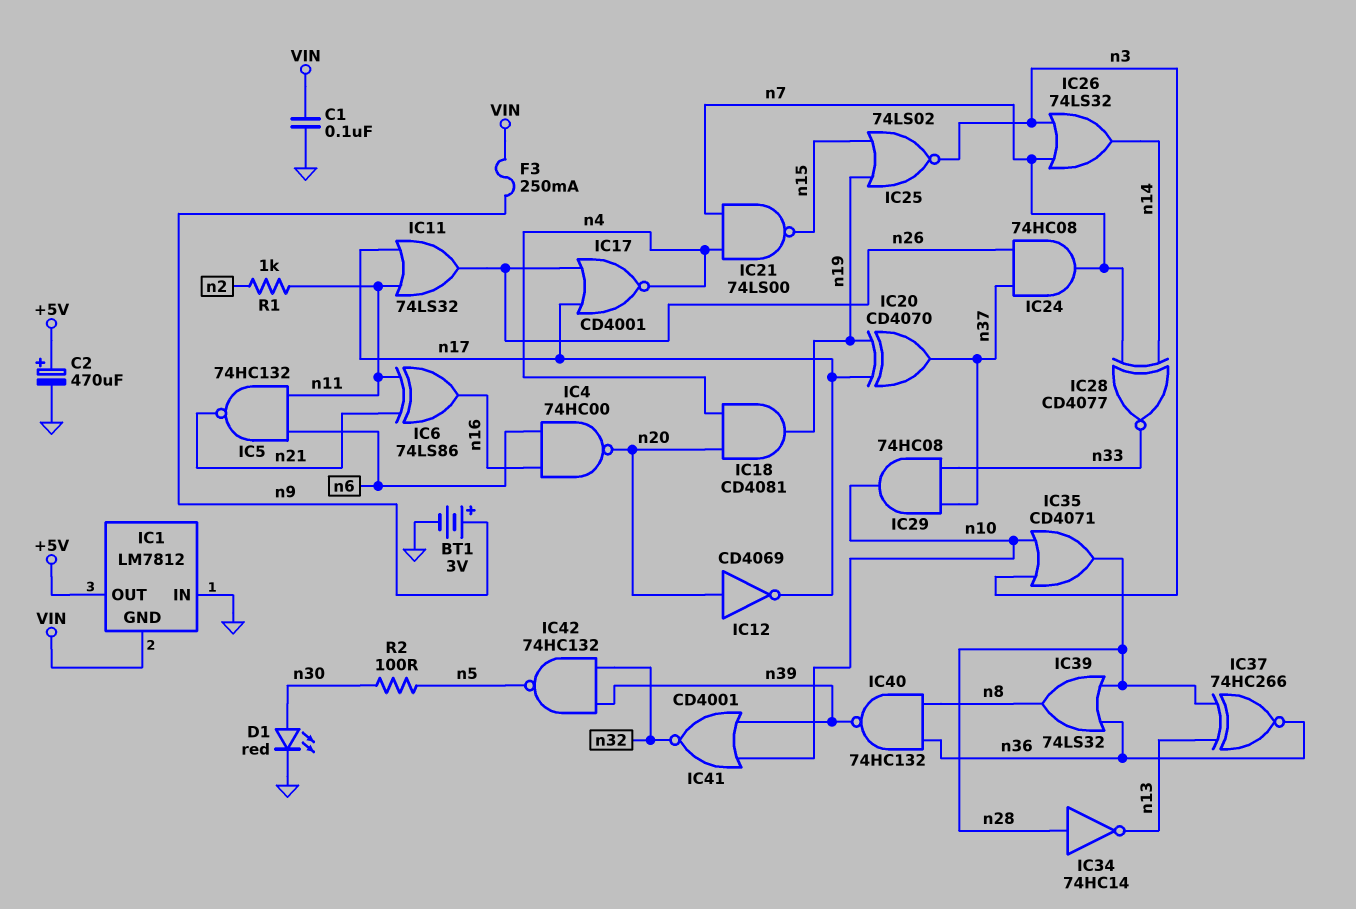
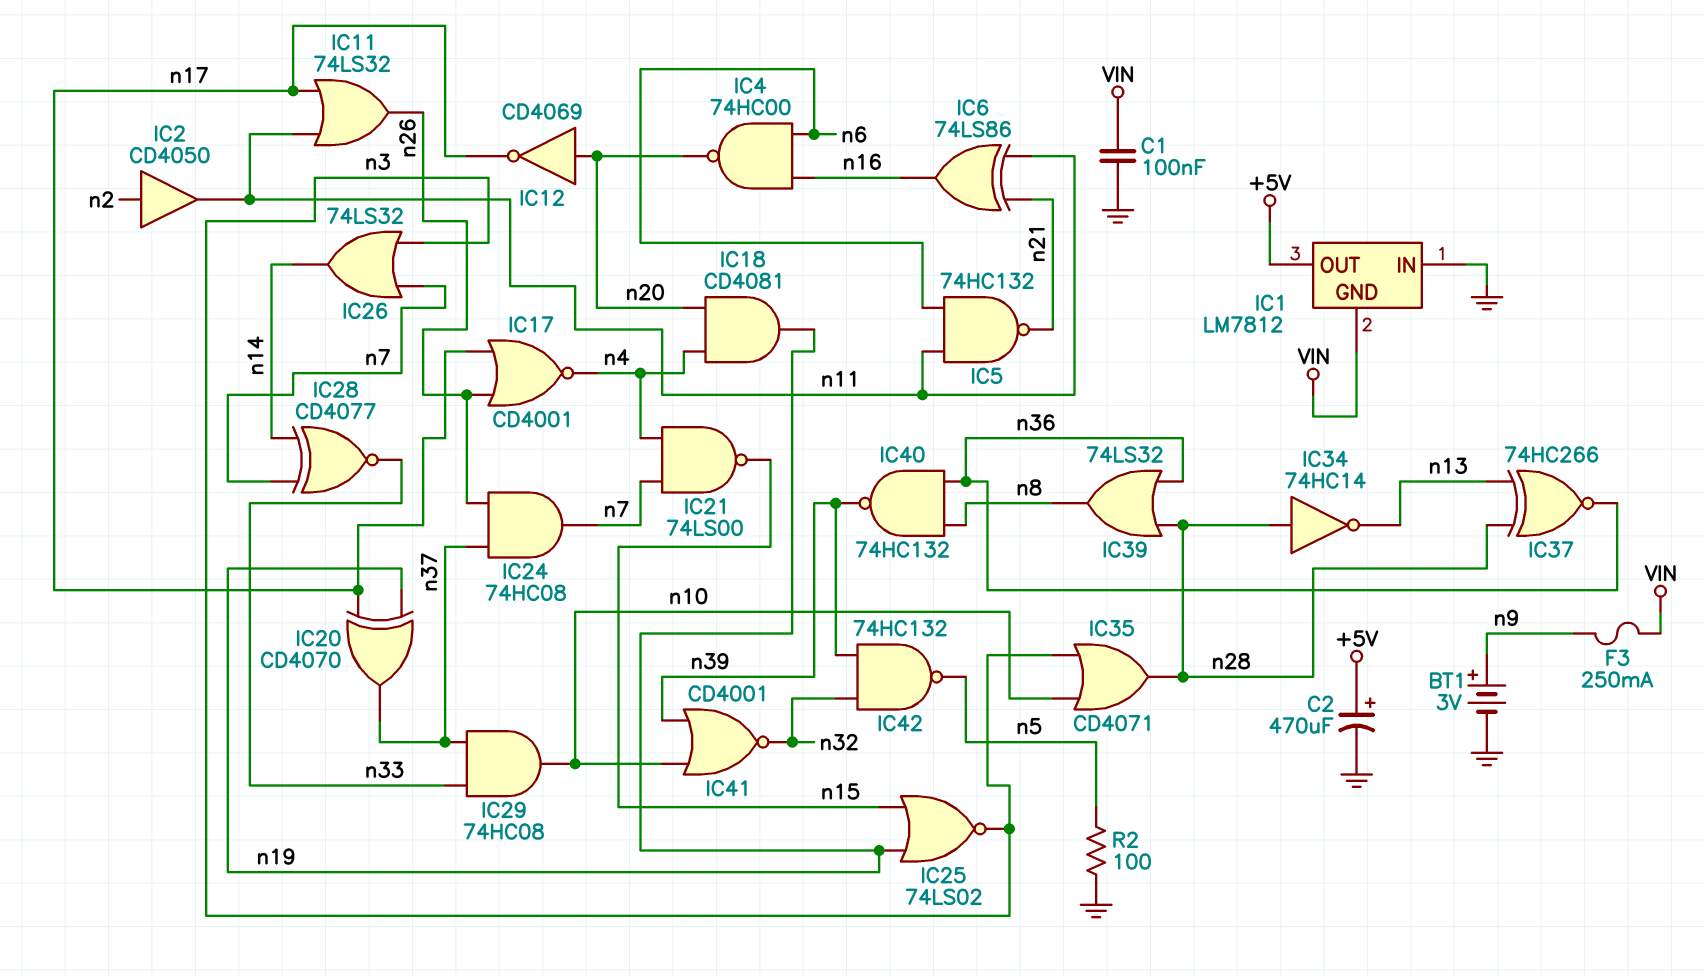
D1: LED red (A n30, K GND) -> none
IC2: none -> buffer CD4050 (in n2, out n11)
R1: 1k (n2, n11) -> none
R2: 100 (n5, n30) -> 100 (GND, n5)

